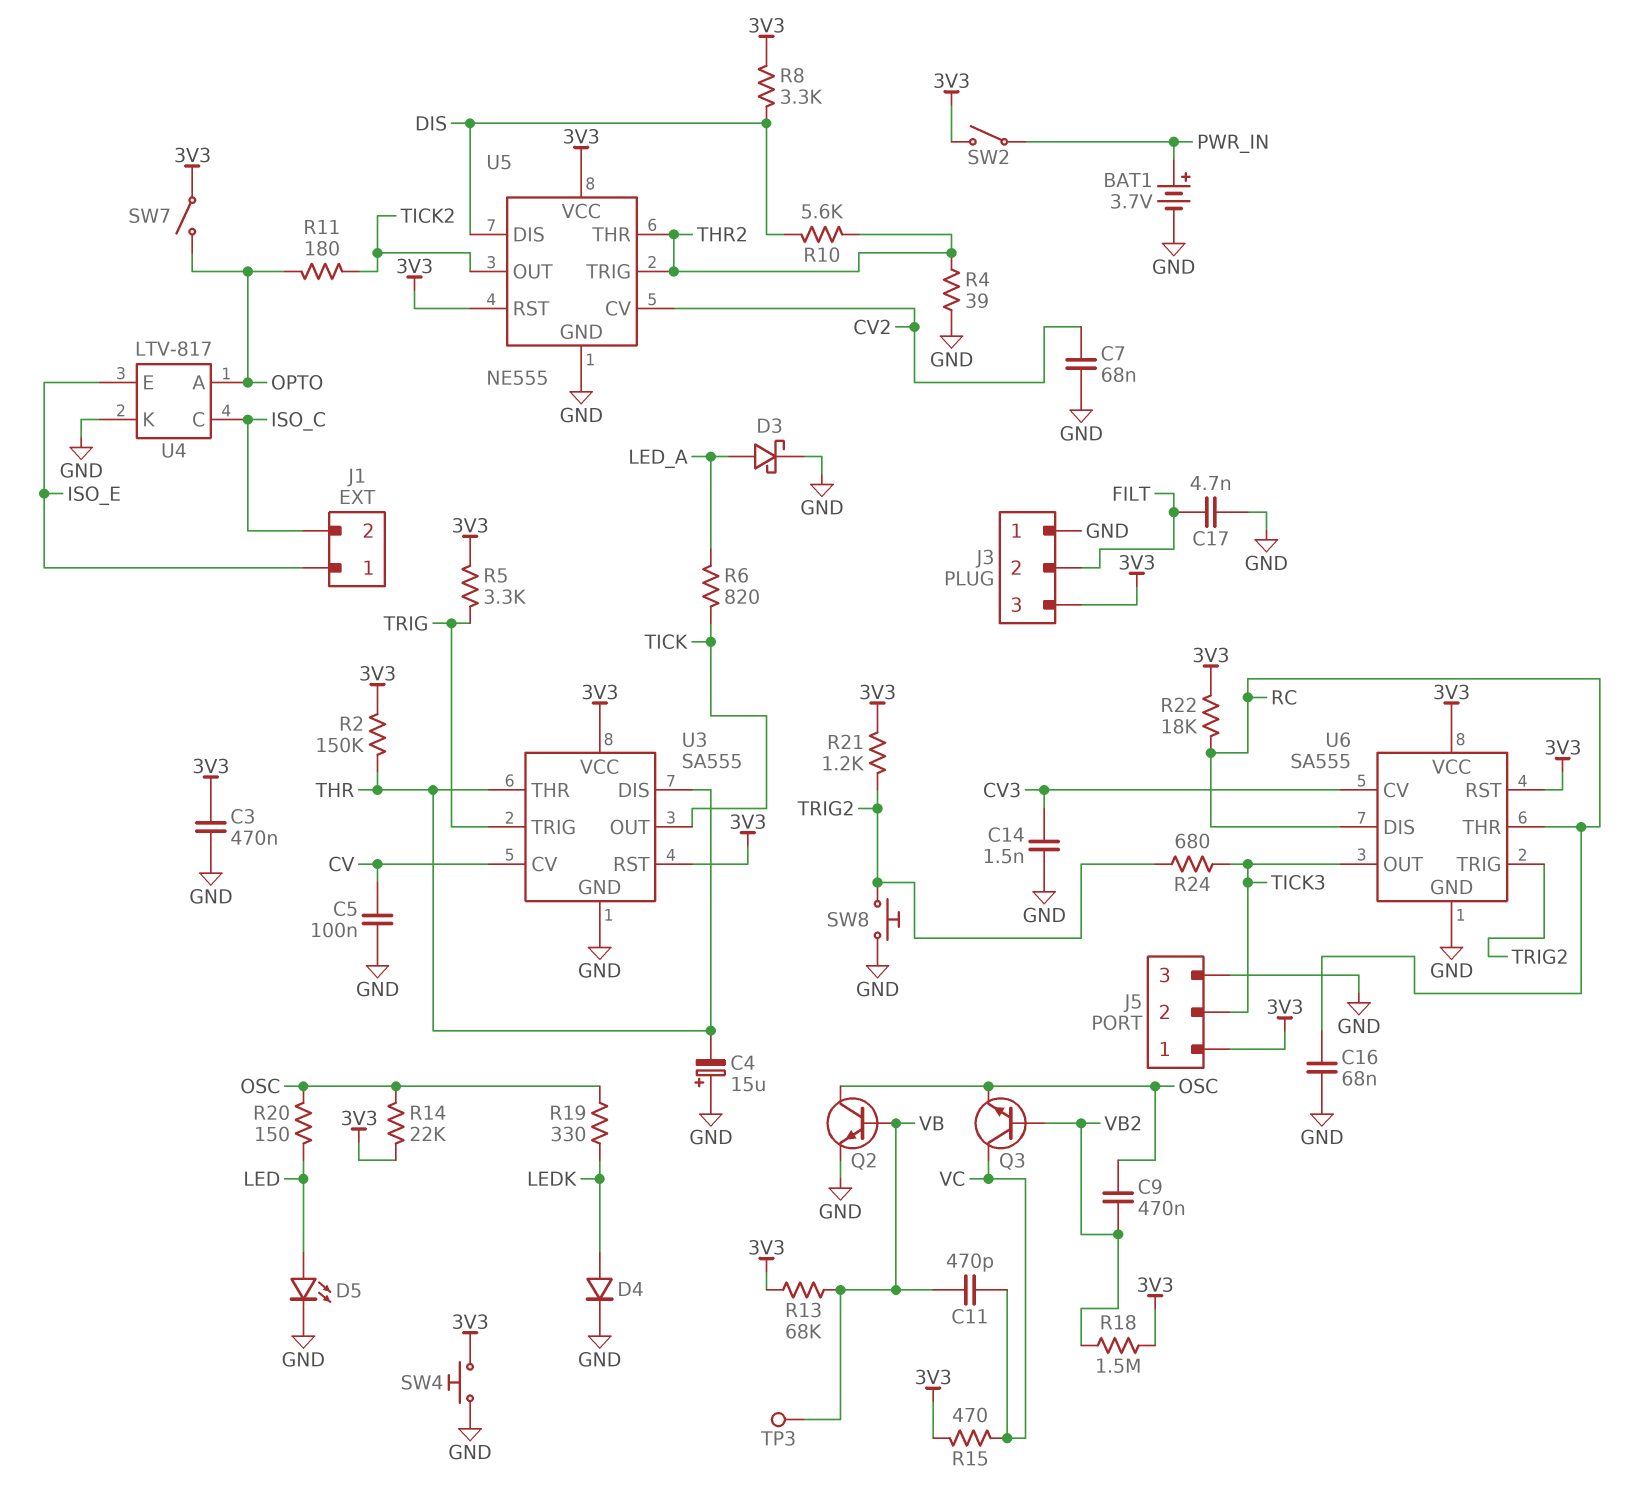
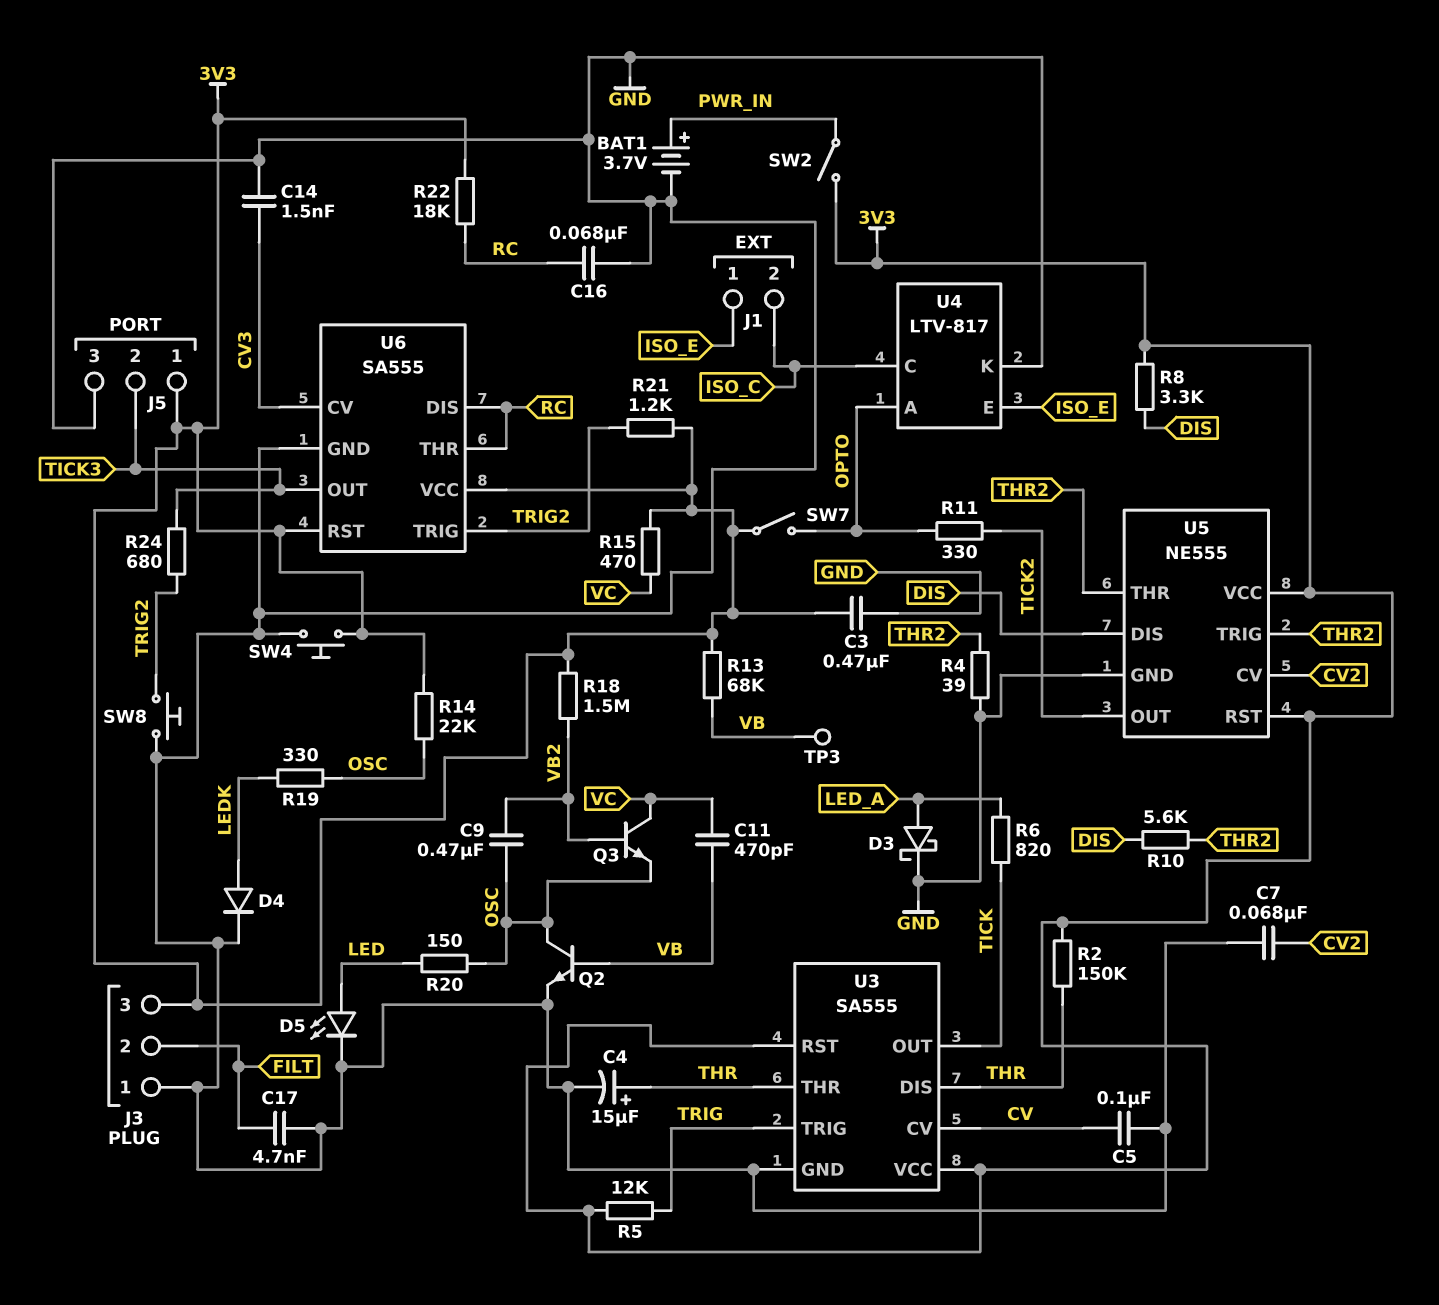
C4: 15uF (plus GND, minus THR) -> 15uF (plus THR, minus GND)
R5: 3.3k (3V3, TRIG) -> 12k (3V3, TRIG)
R11: 180 (OPTO, TICK2) -> 330 (OPTO, TICK2)

